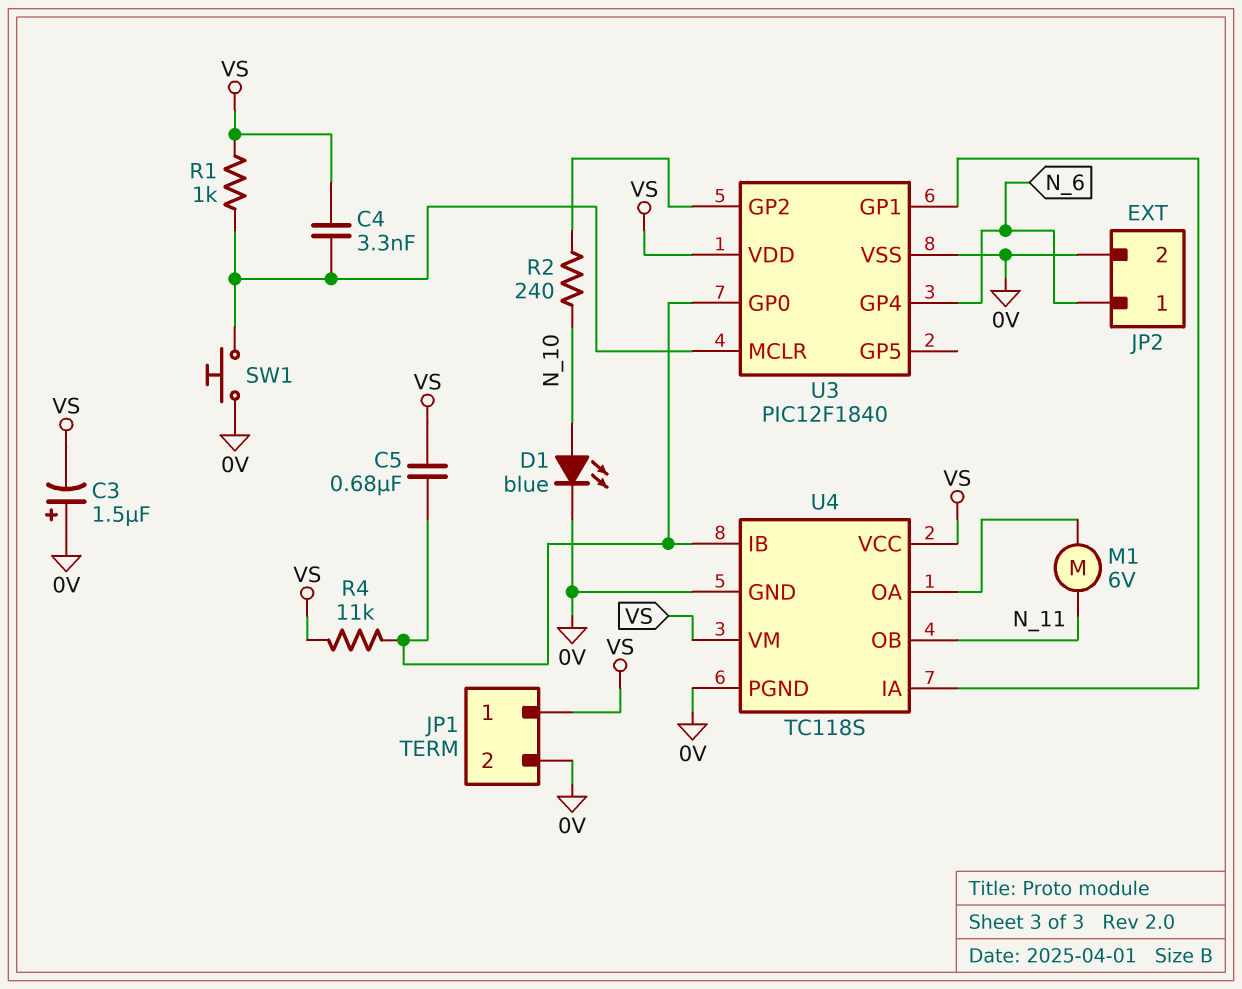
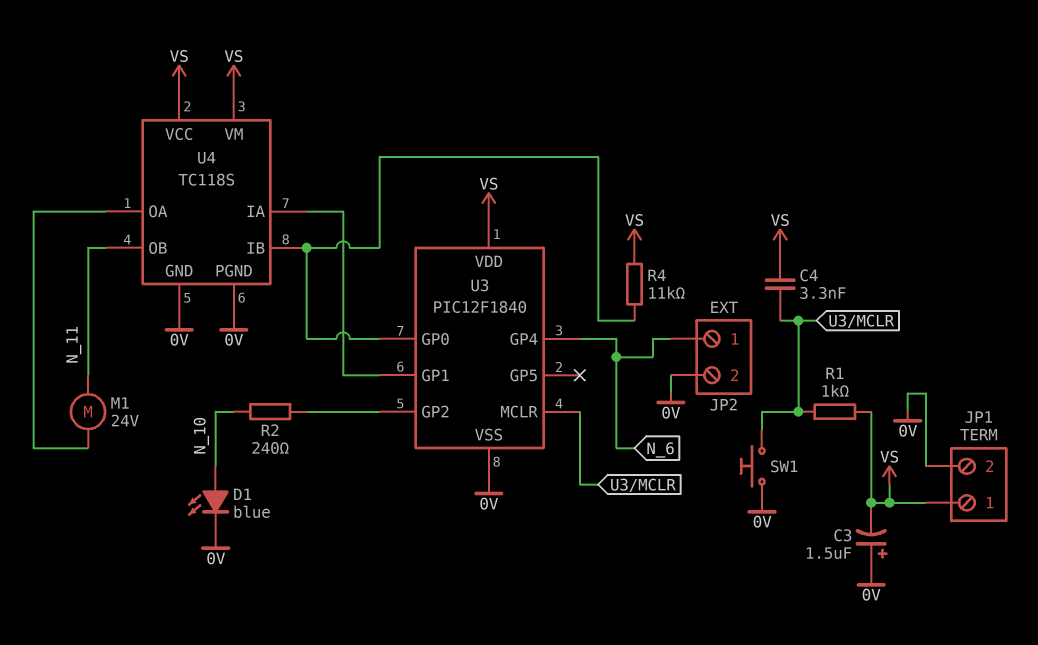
C5: 680nF (U3/GP0, VS) -> none
M1: motor 6V (N_11, U4/OA) -> motor 24V (N_11, U4/OA)

